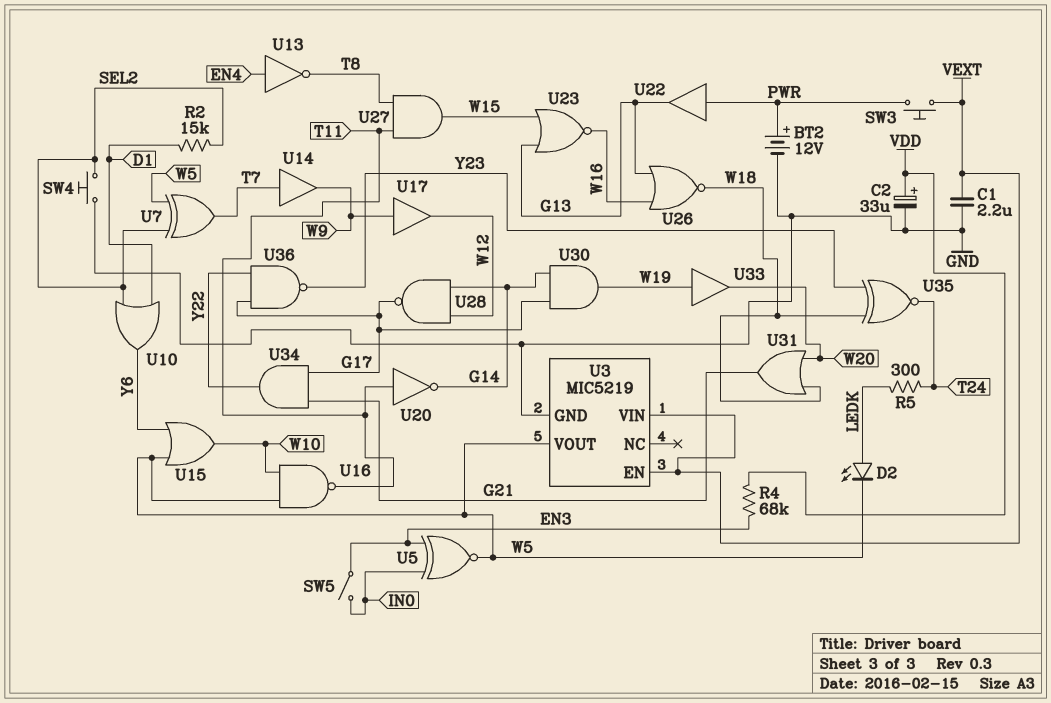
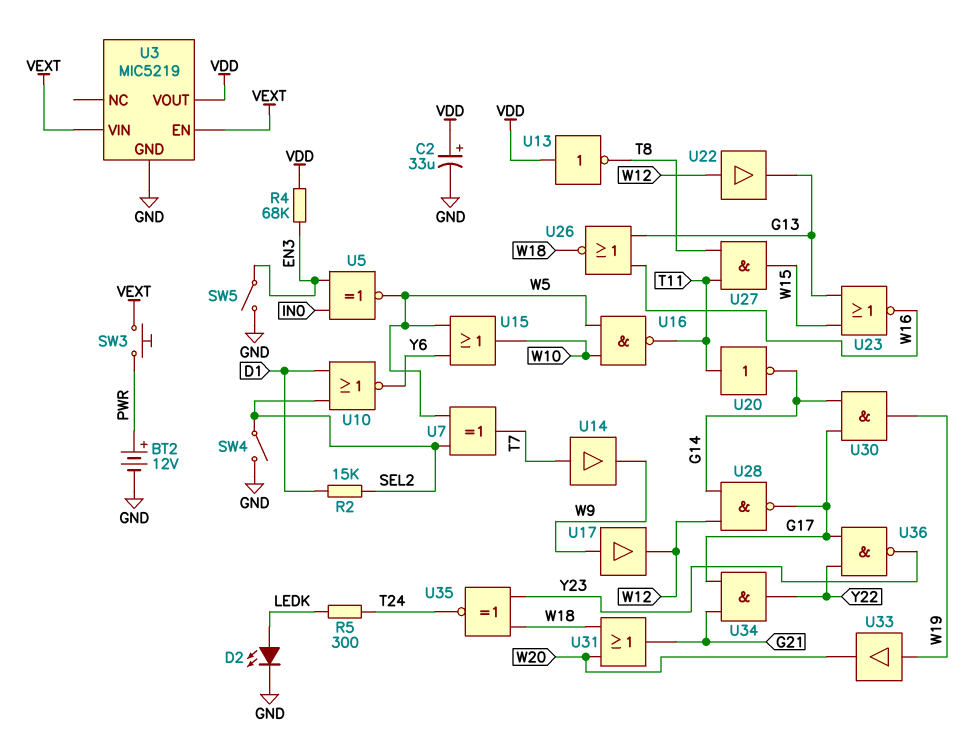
C1: 2.2uF (GND, VEXT) -> none
D2: LED (A LEDK, K W5) -> LED (A LEDK, K GND)
SW4: button (GND, SEL2) -> switch (GND, SEL2)
SW5: switch (EN3, IN0) -> switch (EN3, GND)
U3 pin VOUT: W5 -> VDD
U10: OR (in D1, in SEL2, out Y6) -> NOR (in D1, in SEL2, out Y6)
U13: NOT (in EN4, out T8) -> NOT (in VDD, out T8)
U22: buffer (in PWR, out G13) -> buffer (in W12, out G13)

